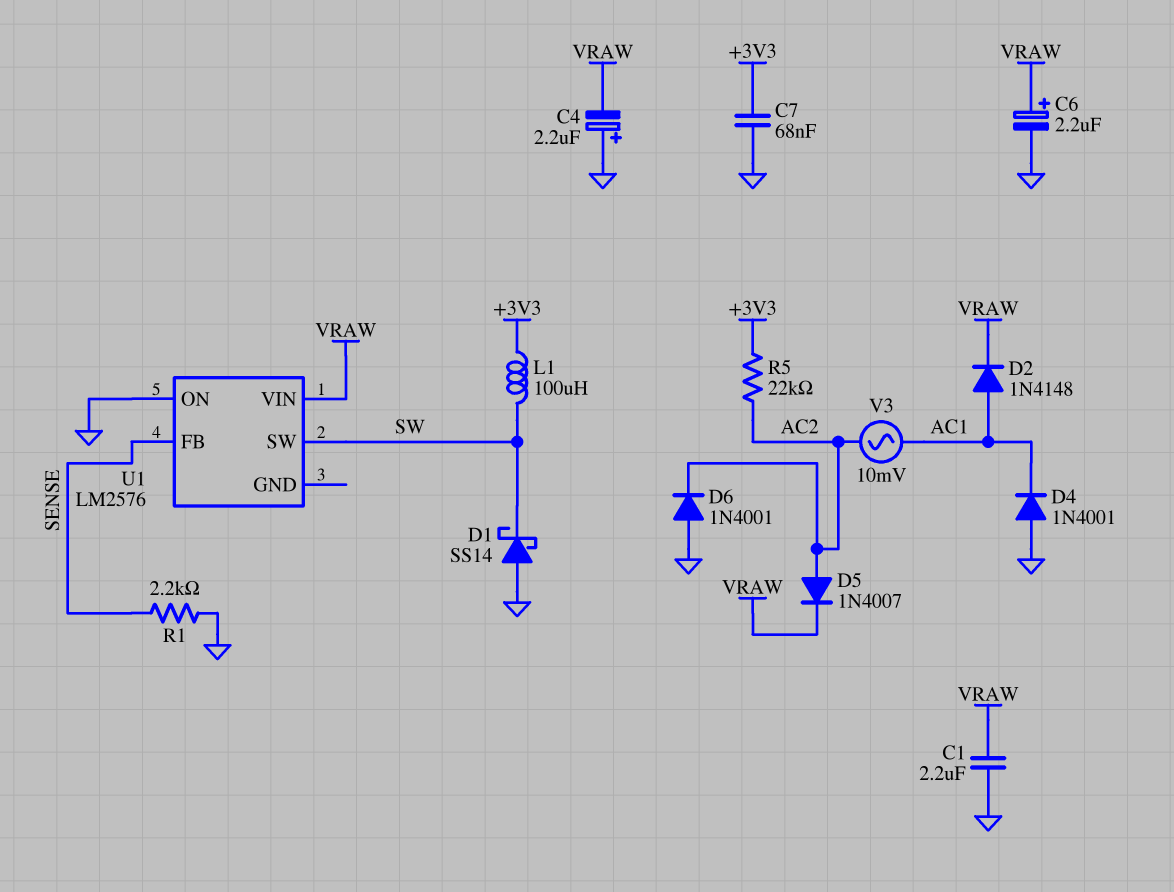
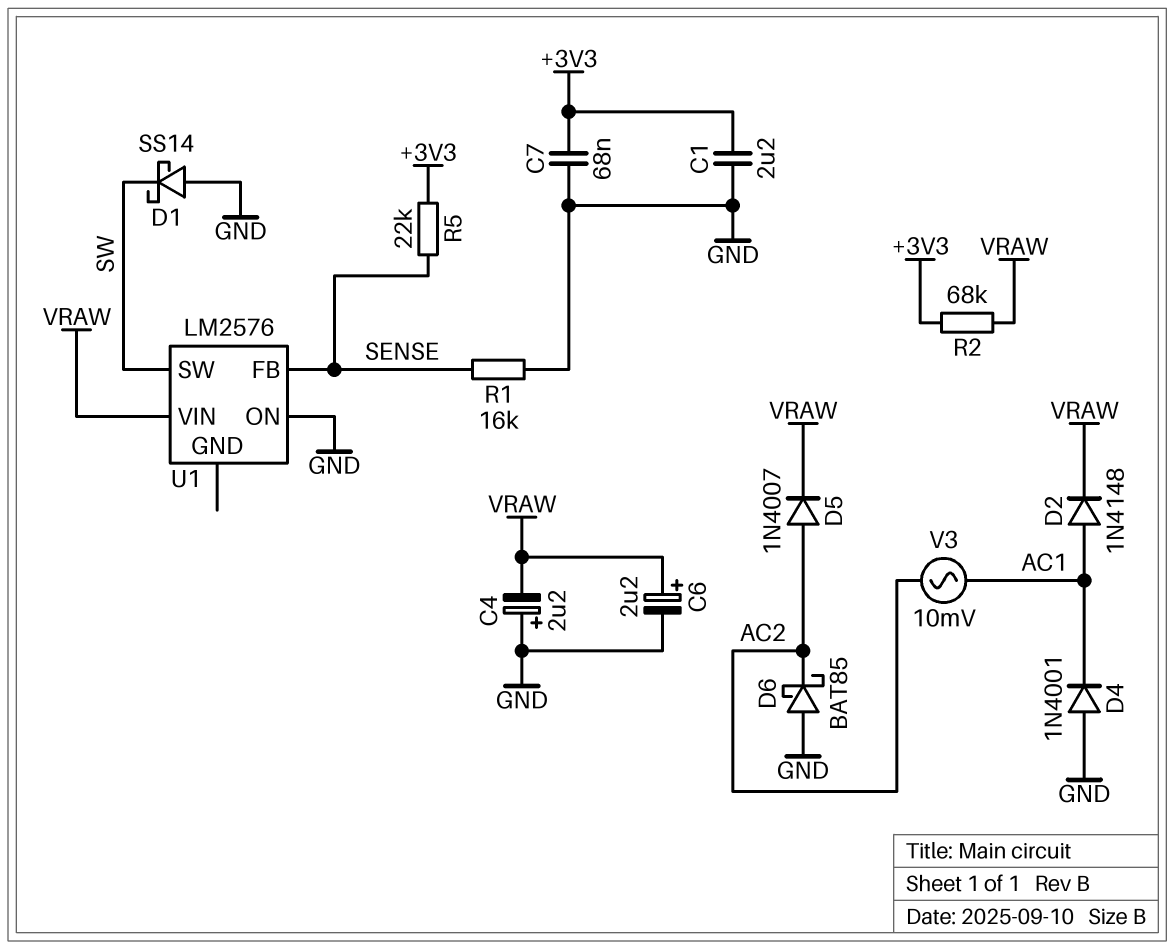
C1: 2.2uF (GND, VRAW) -> 2.2uF (+3V3, GND)
D6: diode 1N4001 (A GND, K AC2) -> schottky BAT85 (A GND, K AC2)
L1: 100uH (+3V3, SW) -> none
R1: 2.2k (GND, SENSE) -> 16k (GND, SENSE)
R2: none -> 68k (+3V3, VRAW)
R5: 22k (+3V3, AC2) -> 22k (+3V3, SENSE)

